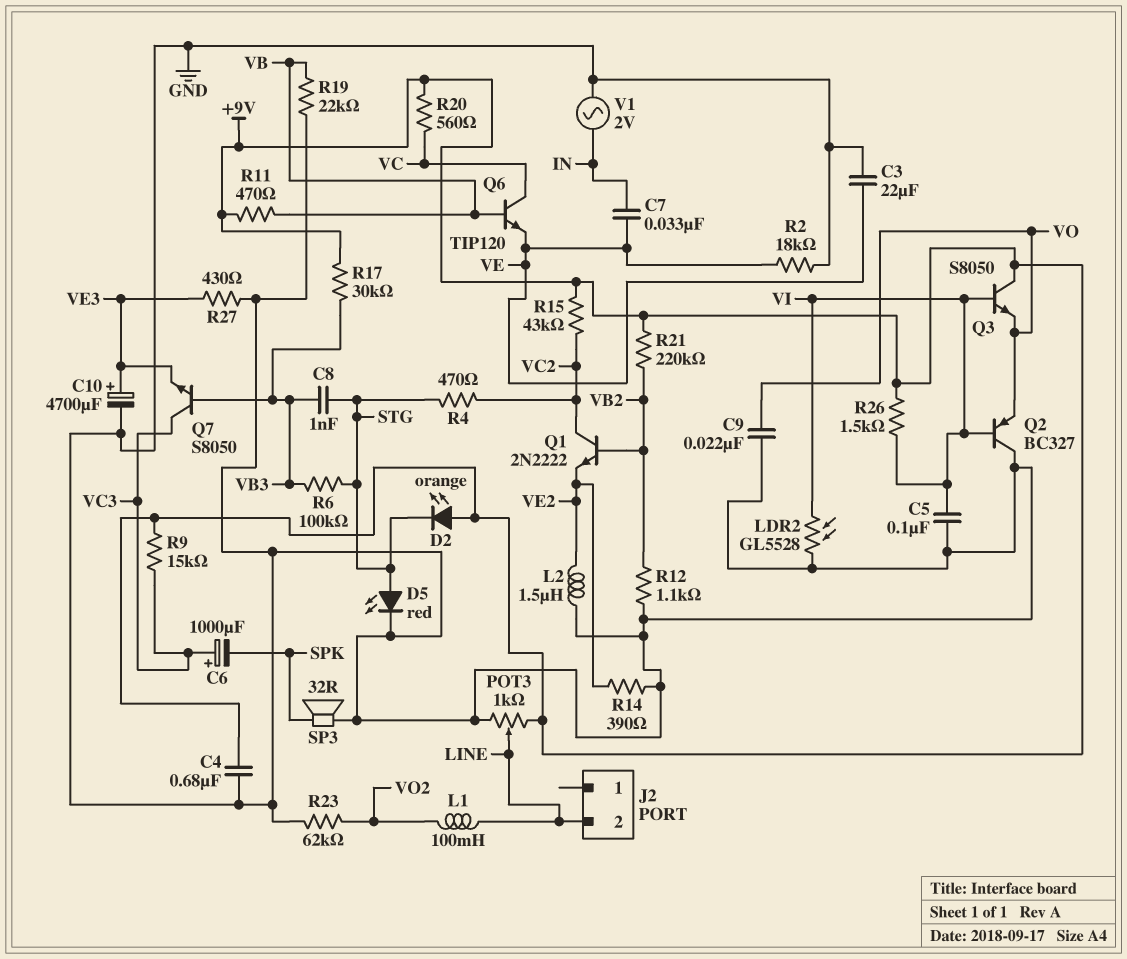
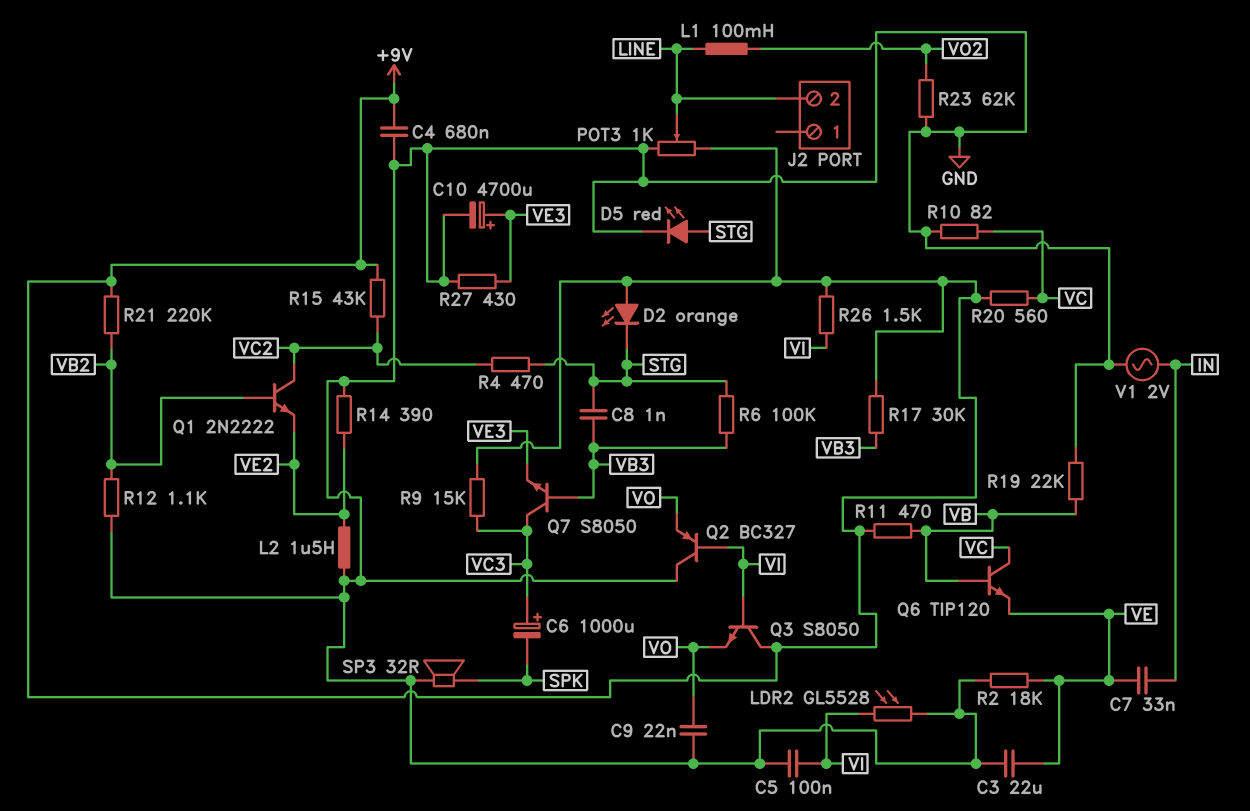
R10: none -> 82 (GND, VC)

